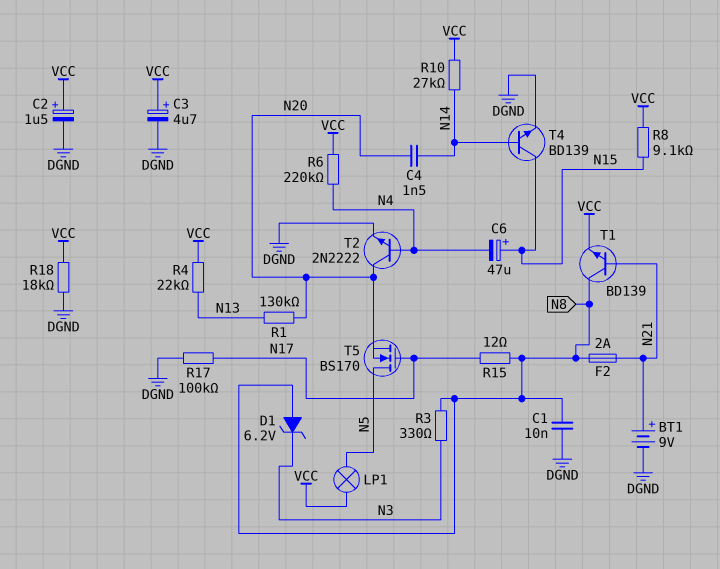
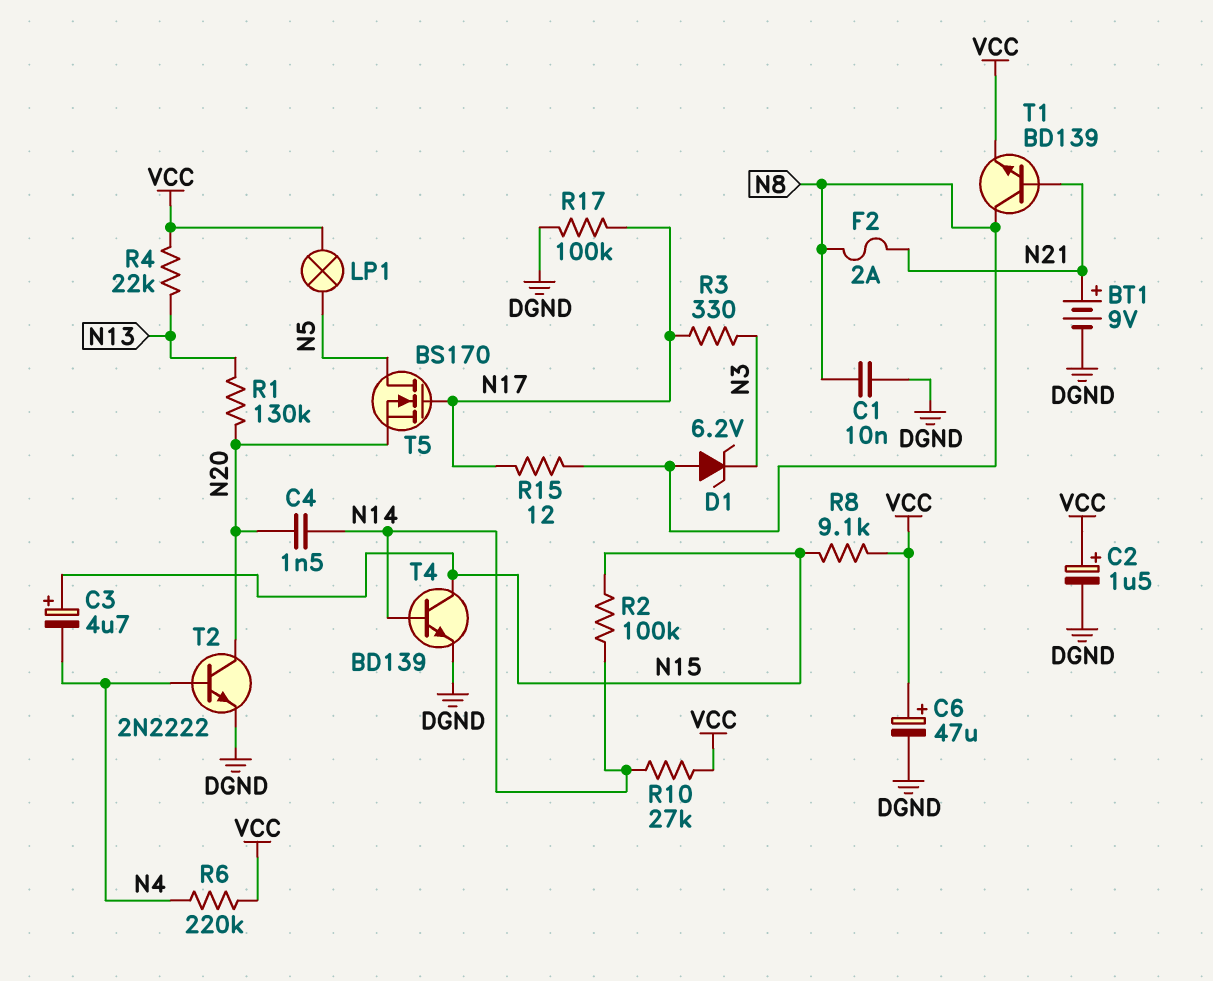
C3: 4.7uF (plus VCC, minus DGND) -> 4.7uF (plus N15, minus N4)
C6: 47uF (plus N15, minus N4) -> 47uF (plus VCC, minus DGND)
R2: none -> 100k (N14, N15)
R3: 330 (N3, N8) -> 330 (N3, N17)
R18: 18k (DGND, VCC) -> none

